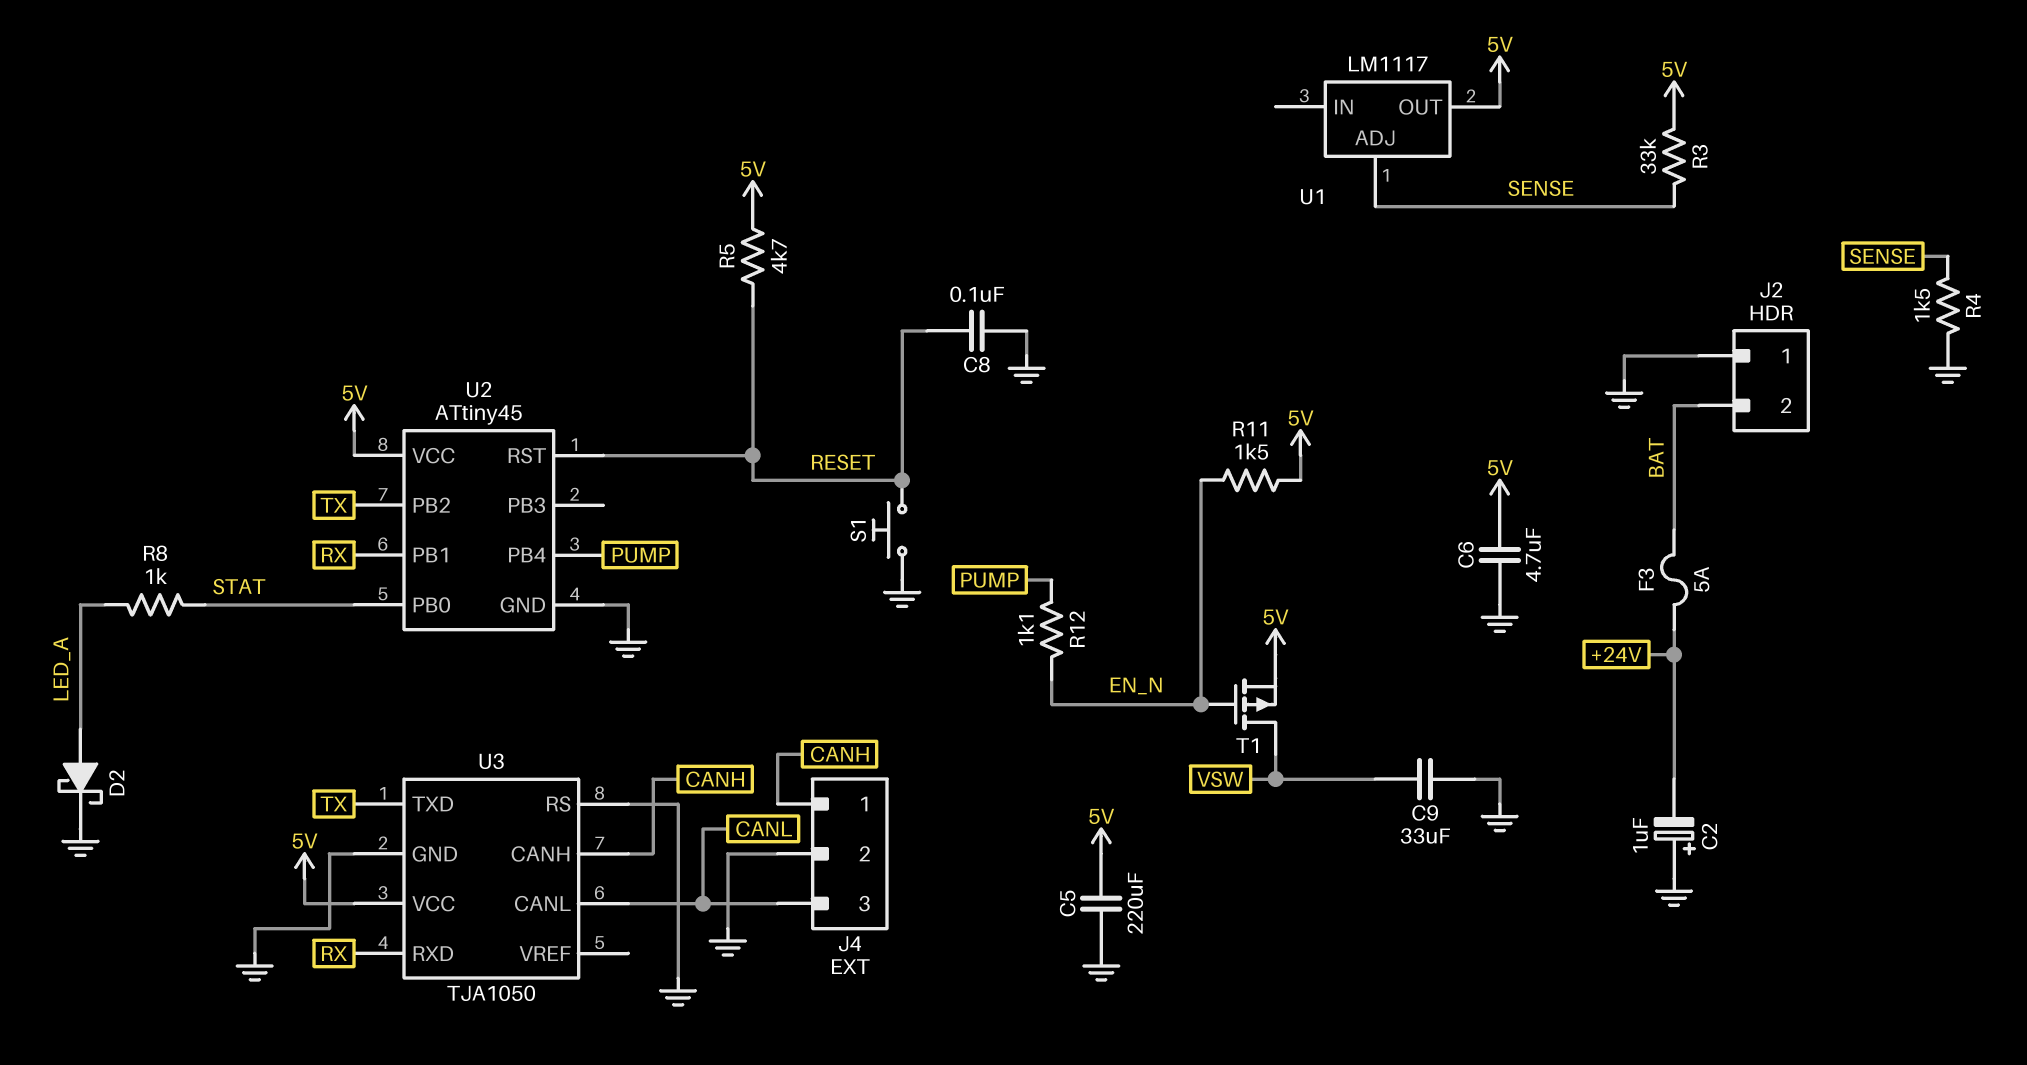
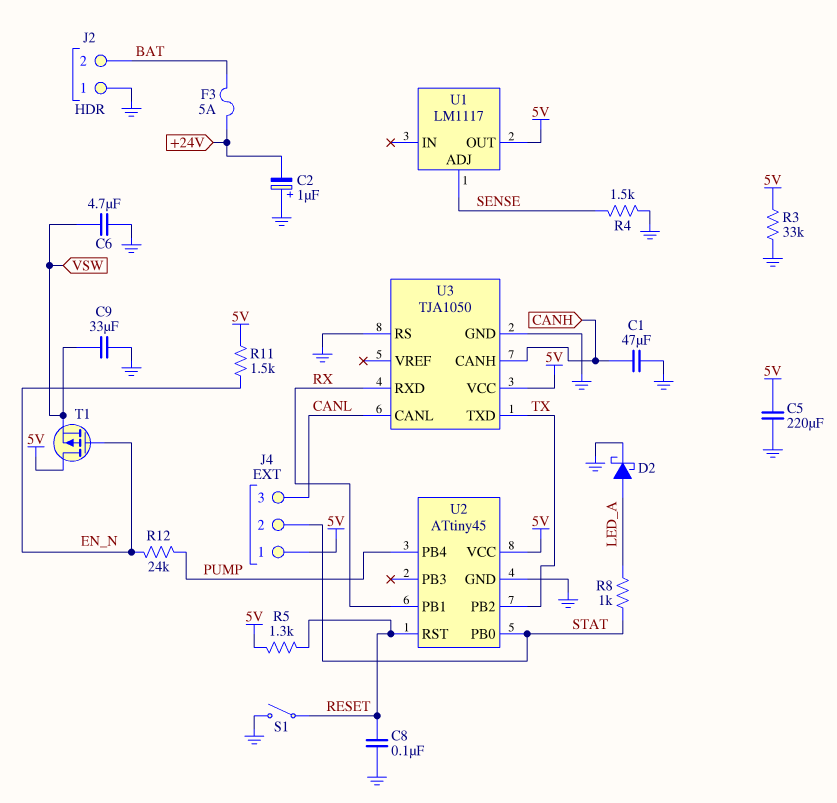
C1: none -> 47uF (CANH, GND)
C6: 4.7uF (5V, GND) -> 4.7uF (GND, VSW)
J4 pin 1: CANH -> 5V
J4 pin 2: GND -> STAT
R3: 33k (5V, SENSE) -> 33k (5V, GND)
R5: 4.7k (5V, RESET) -> 1.3k (5V, RESET)
R12: 1.1k (EN_N, PUMP) -> 24k (EN_N, PUMP)
S1: button (GND, RESET) -> switch (GND, RESET)
T1: PMOS (G EN_N, D VSW, S 5V) -> PMOS (G EN_N, D 5V, S VSW)

